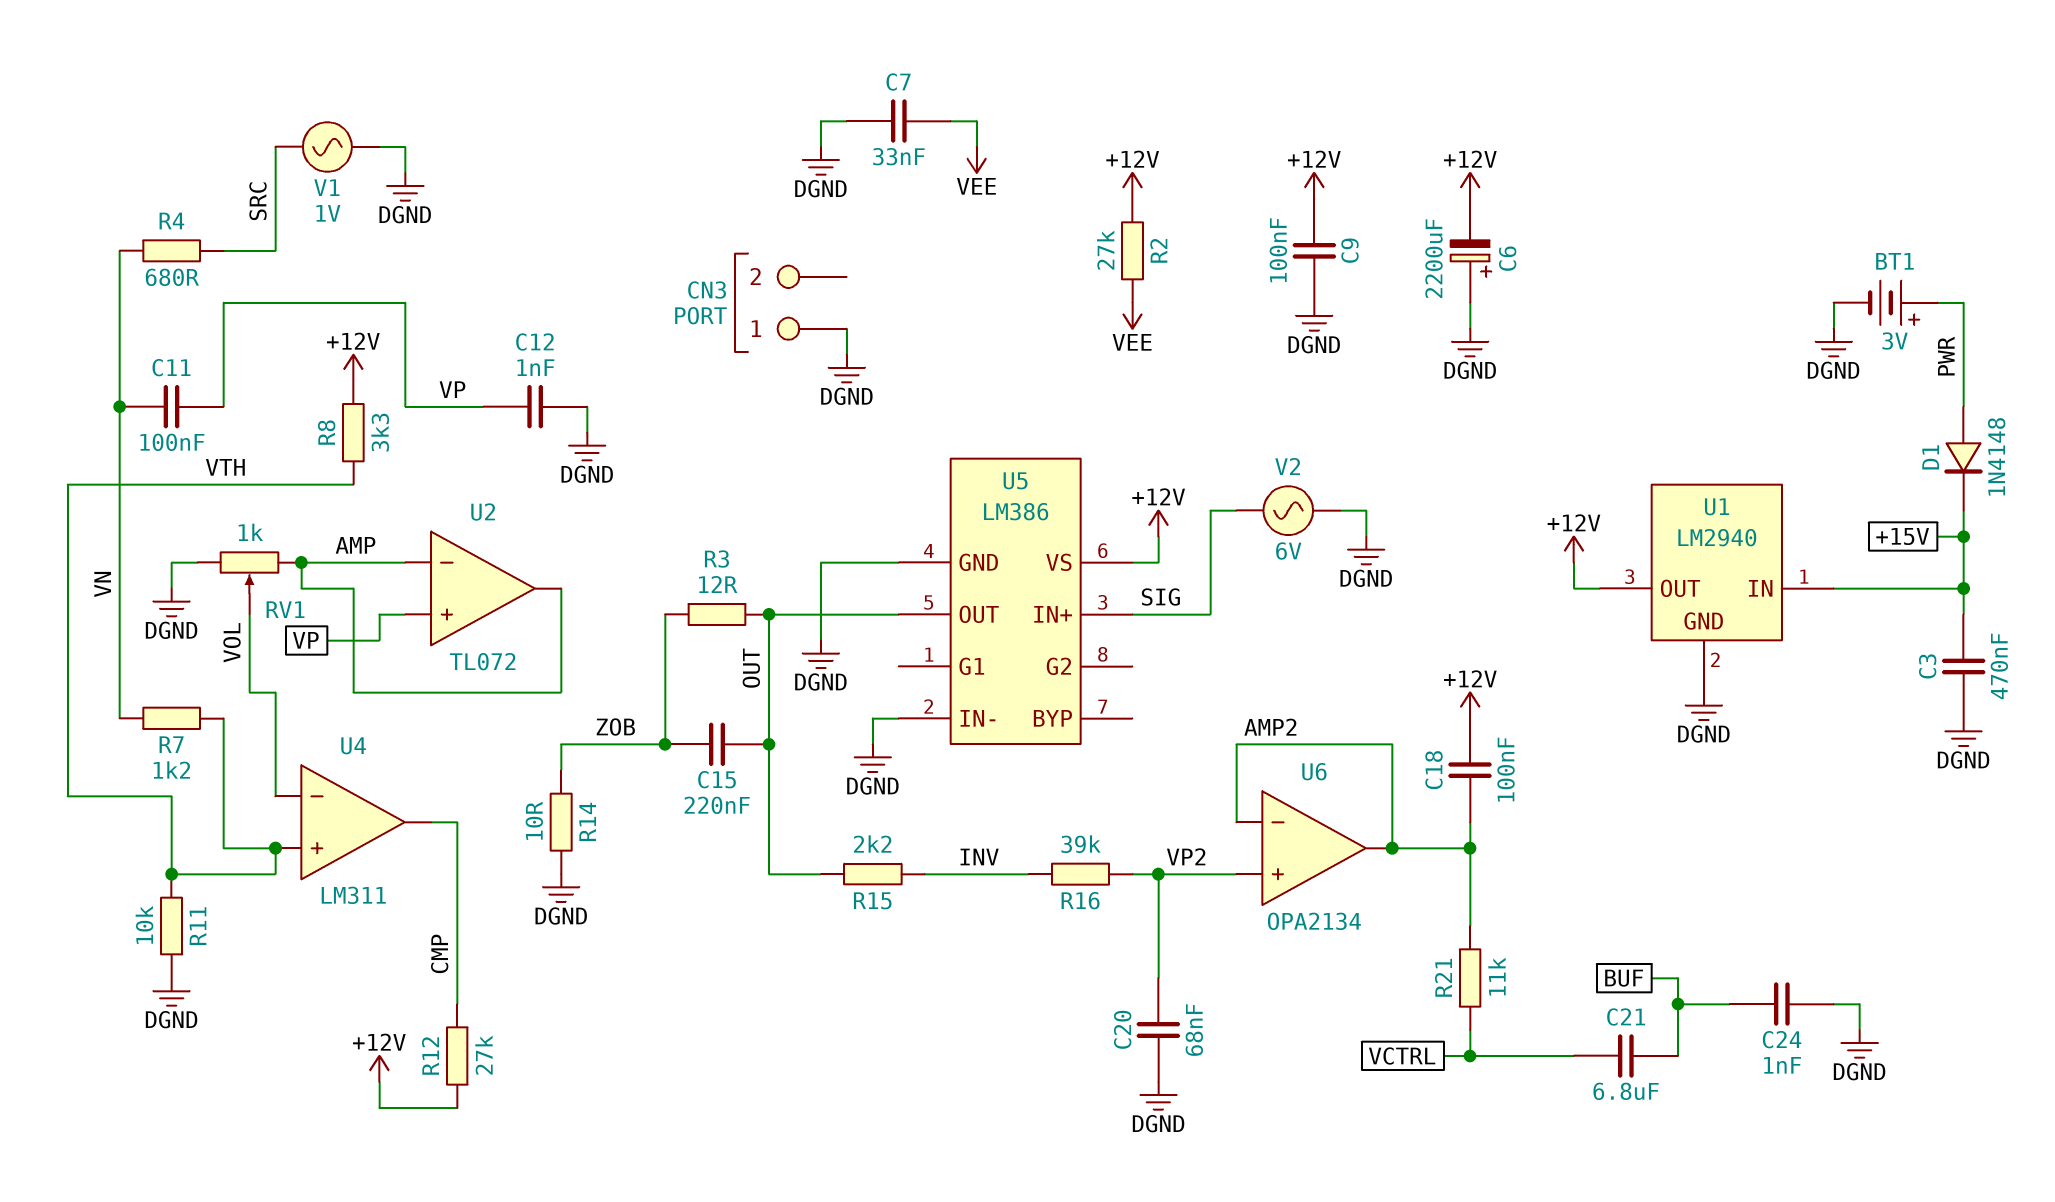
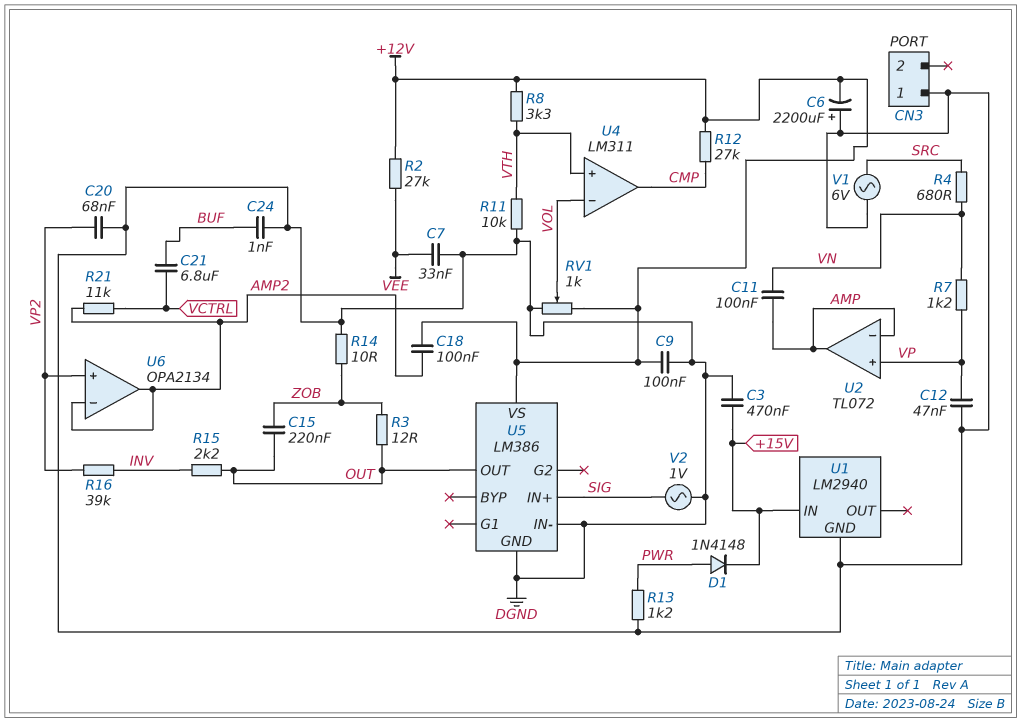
BT1: 3V (plus PWR, minus DGND) -> none
C11: 100nF (VN, VP) -> 100nF (AMP, VN)
C12: 1nF (DGND, VP) -> 47nF (DGND, VP)
R7: 1.2k (VN, VTH) -> 1.2k (VN, VP)
R13: none -> 1.2k (DGND, PWR)
RV1: 1k (AMP, DGND, wiper VOL) -> 1k (+12V, DGND, wiper VOL)
U1 pin OUT: +12V -> none
V1: AC 1V (DGND, SRC) -> AC 6V (DGND, SRC)
V2: AC 6V (DGND, SIG) -> AC 1V (DGND, SIG)

